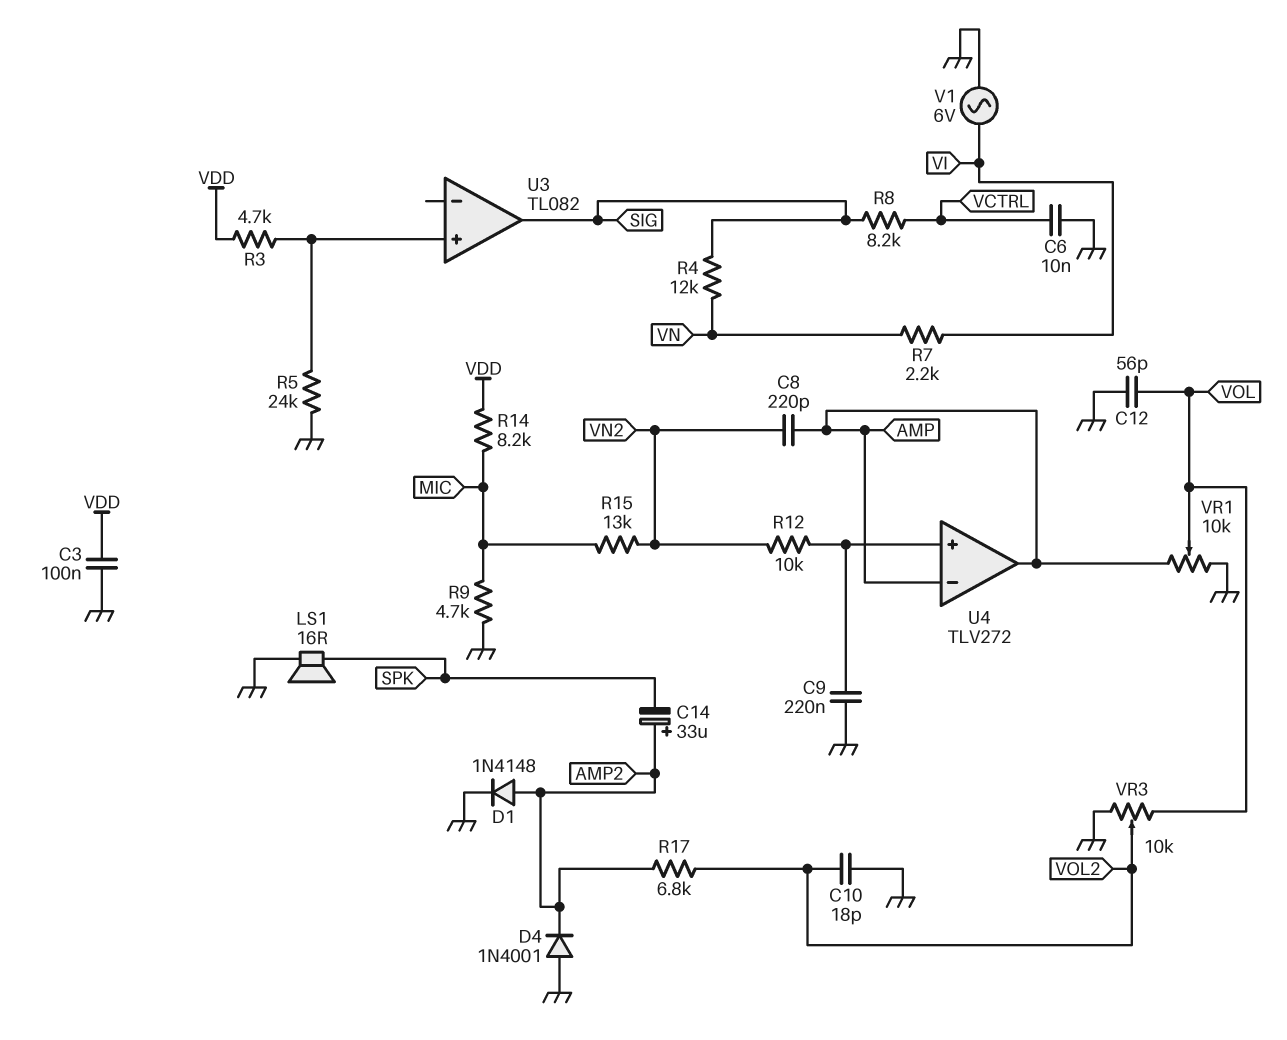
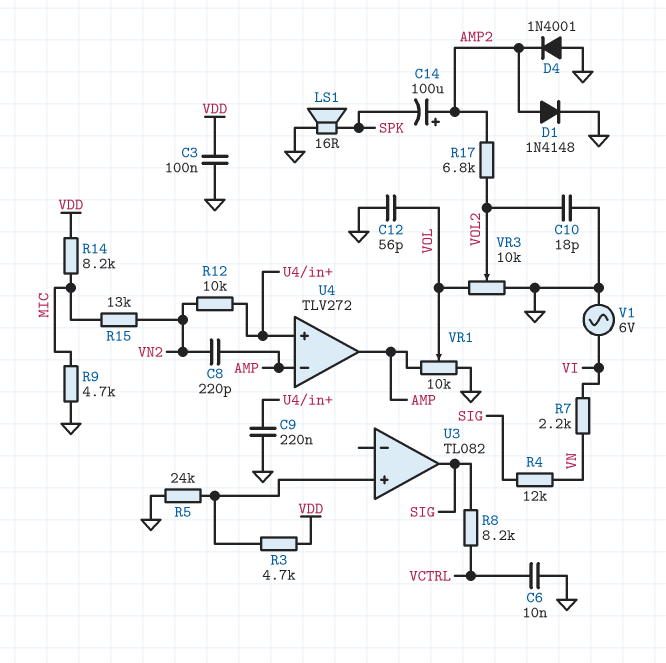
C14: 33uF (plus AMP2, minus SPK) -> 100uF (plus AMP2, minus SPK)

